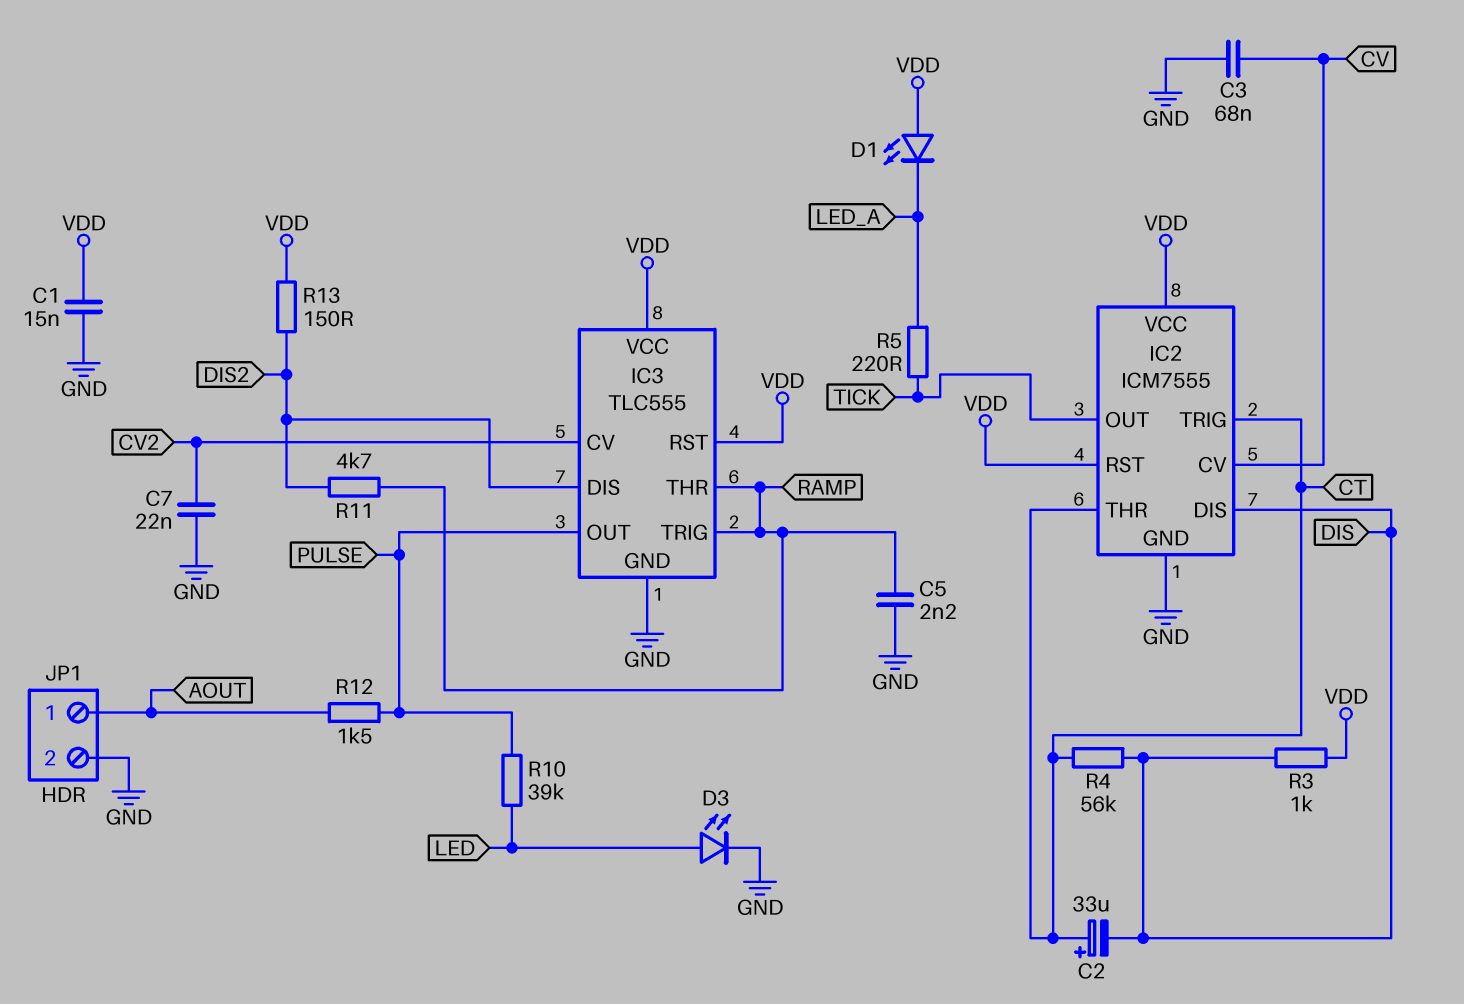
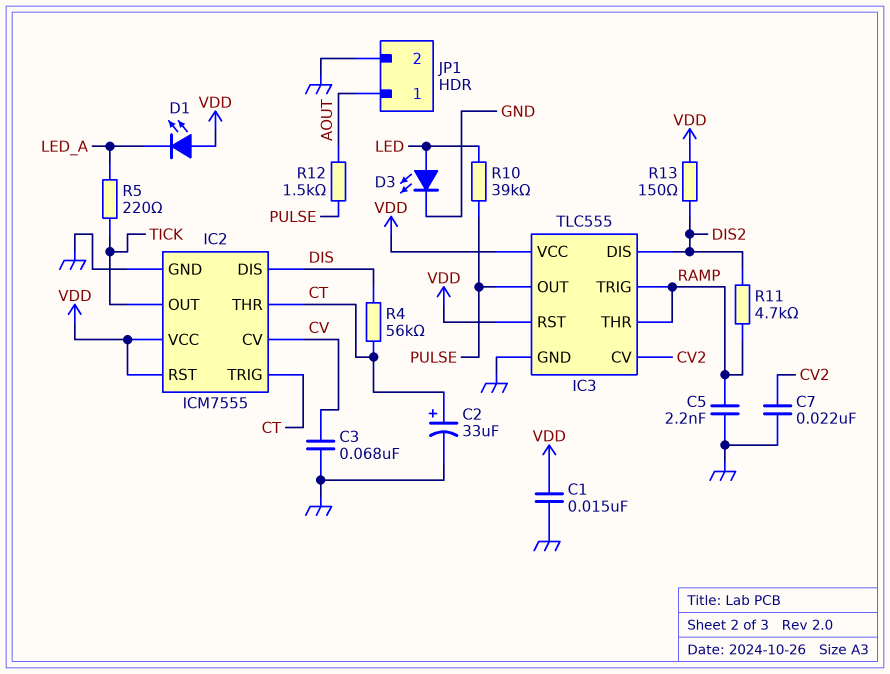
C2: 33uF (plus CT, minus DIS) -> 33uF (plus CT, minus GND)
R3: 1k (DIS, VDD) -> none

